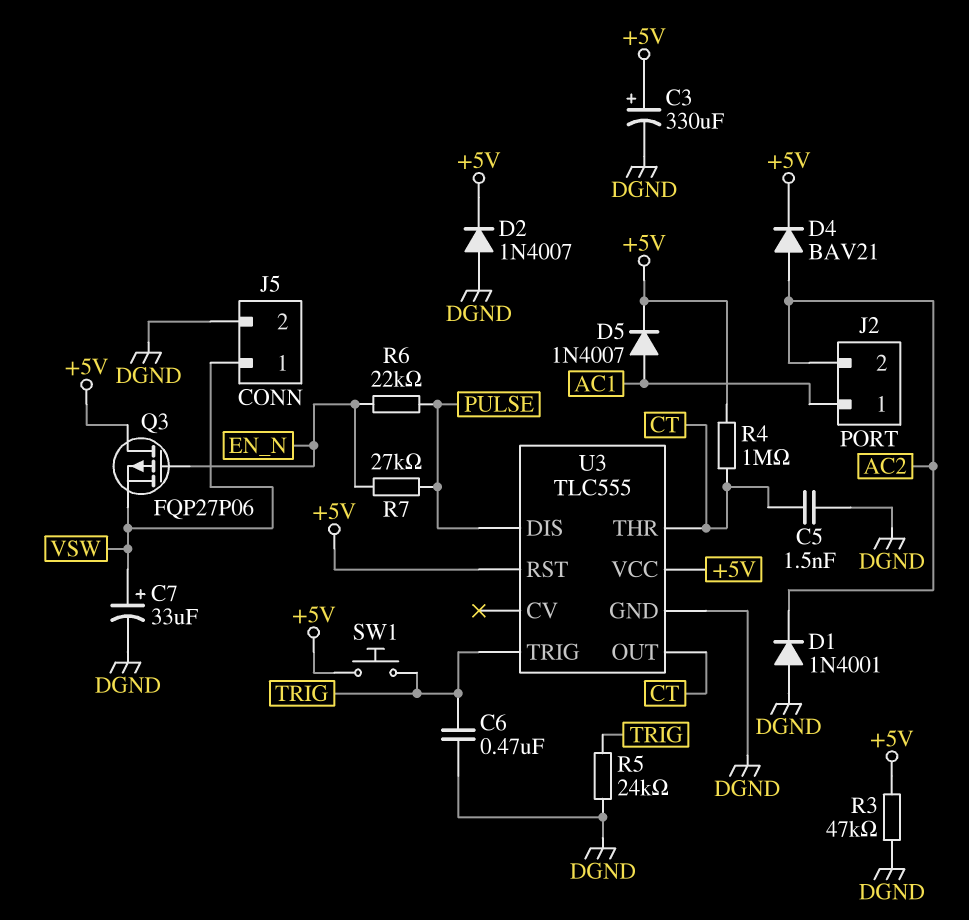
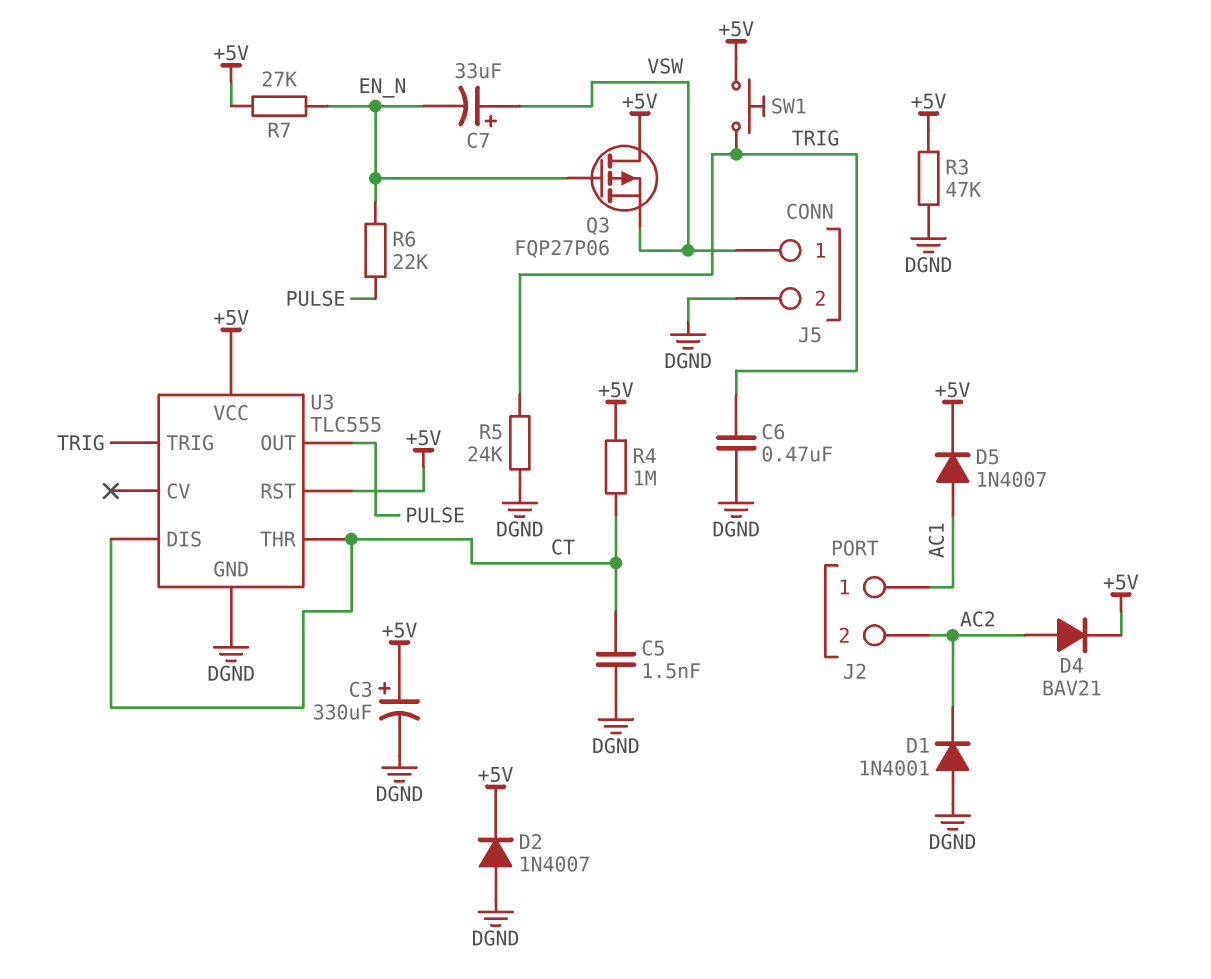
C7: 33uF (plus VSW, minus DGND) -> 33uF (plus VSW, minus EN_N)
R7: 27k (EN_N, PULSE) -> 27k (+5V, EN_N)
U3 pin DIS: PULSE -> CT
U3 pin OUT: CT -> PULSE

